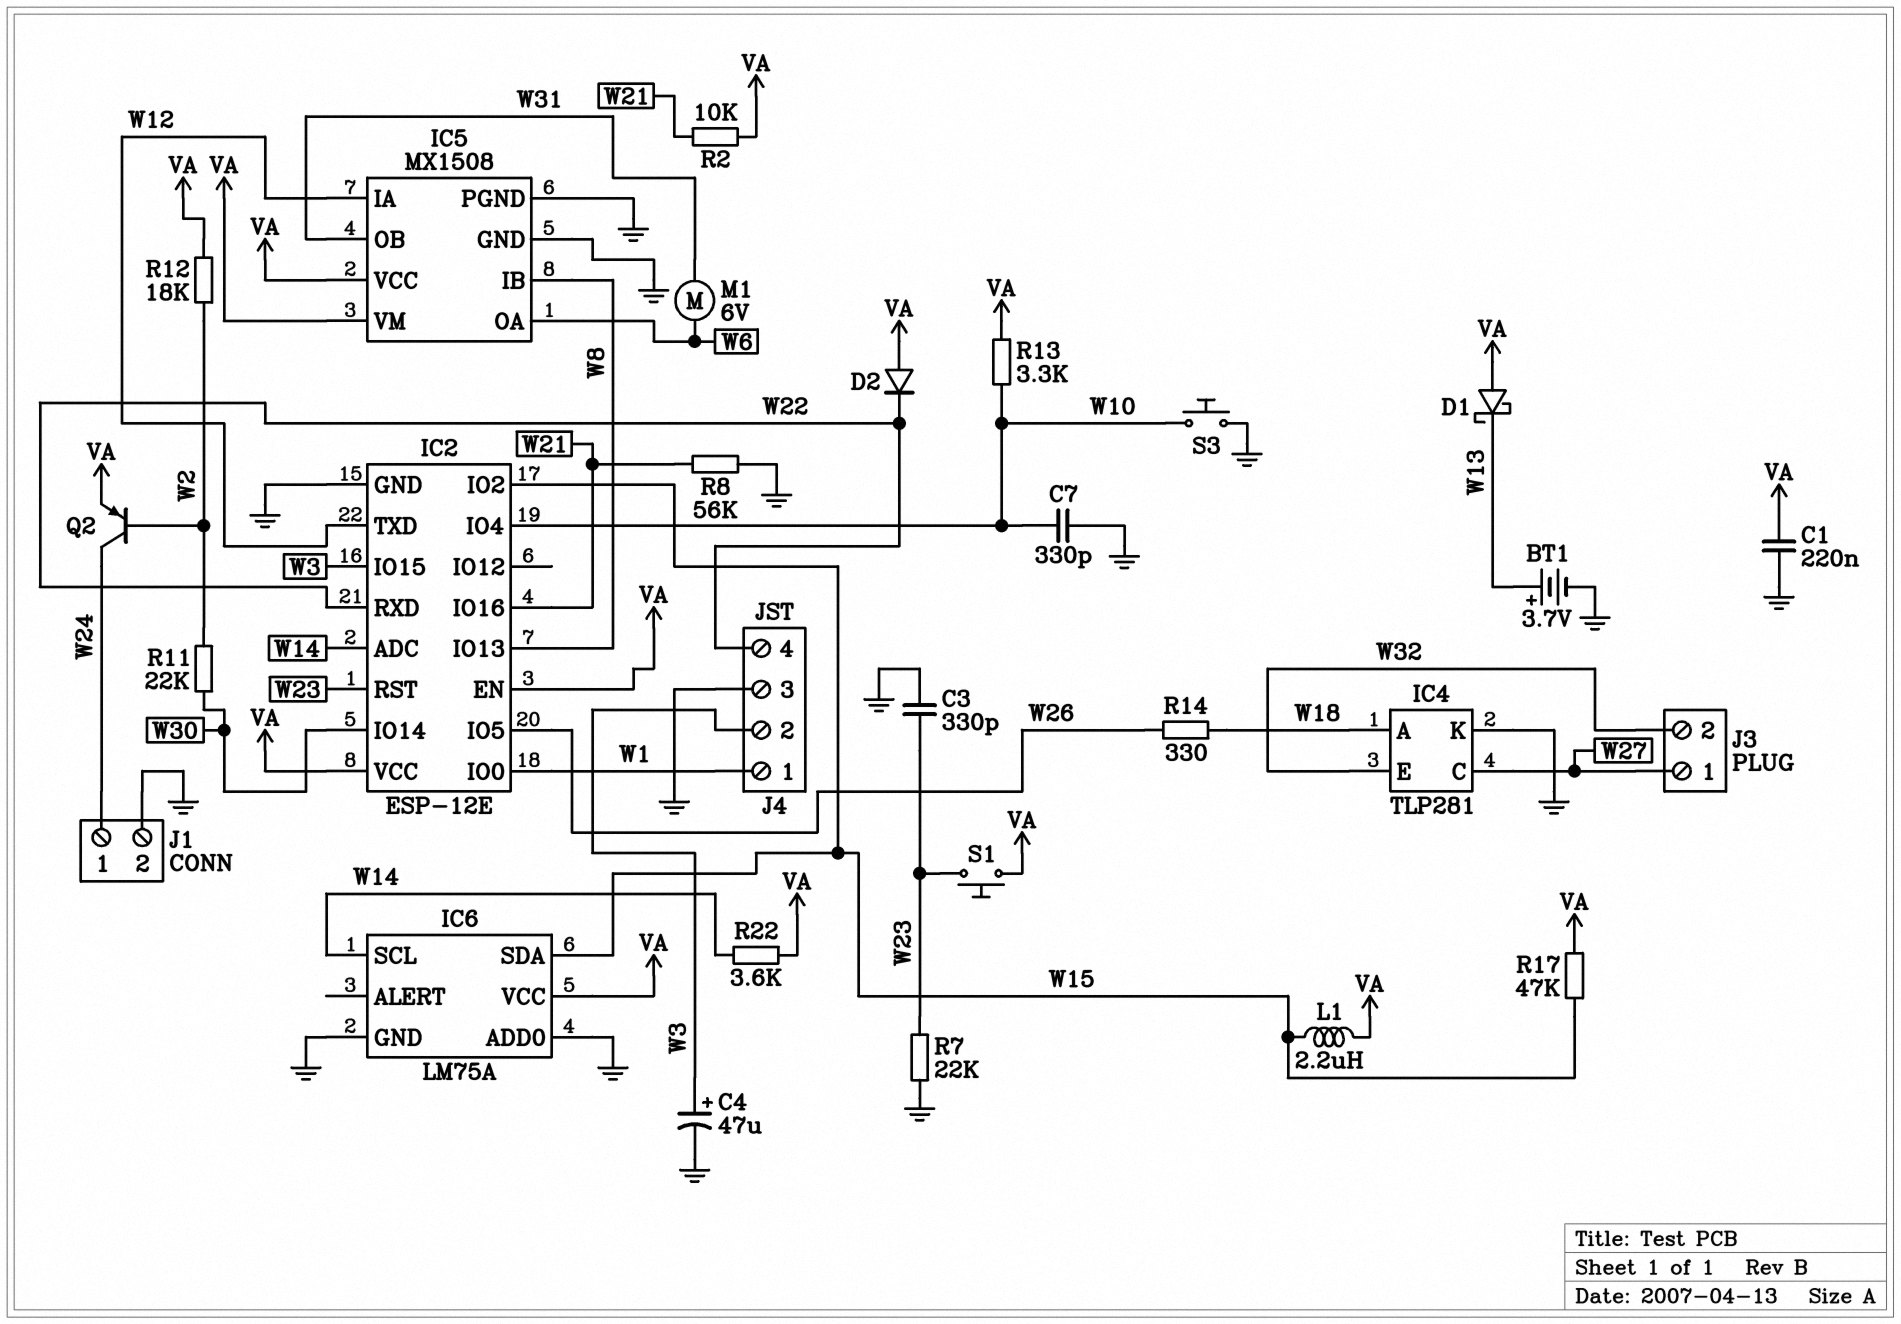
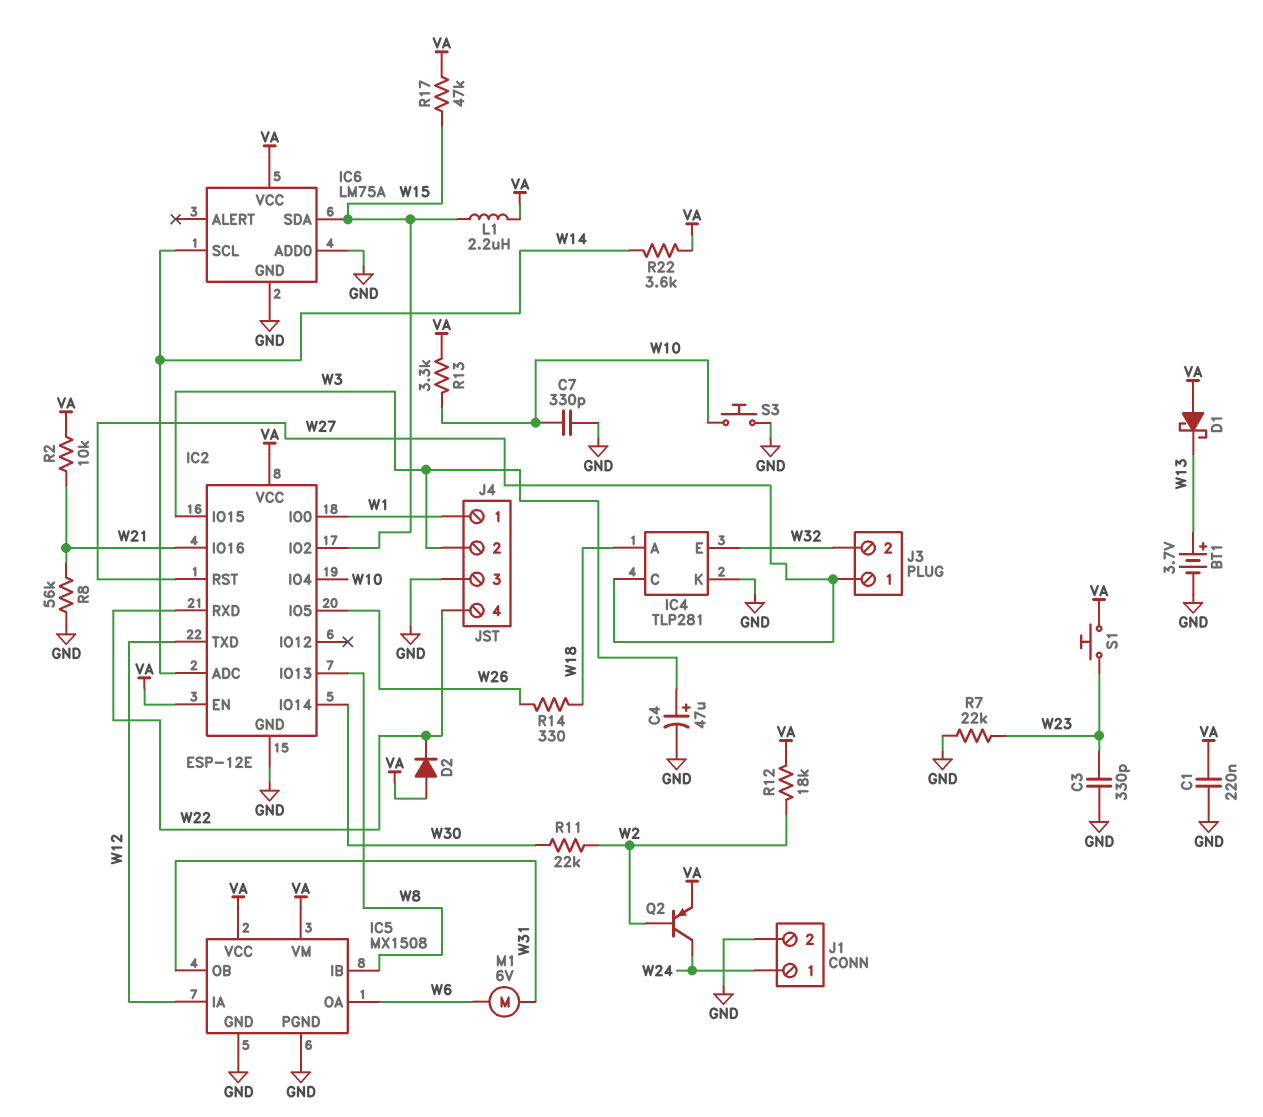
IC2 pin RST: W23 -> W27

